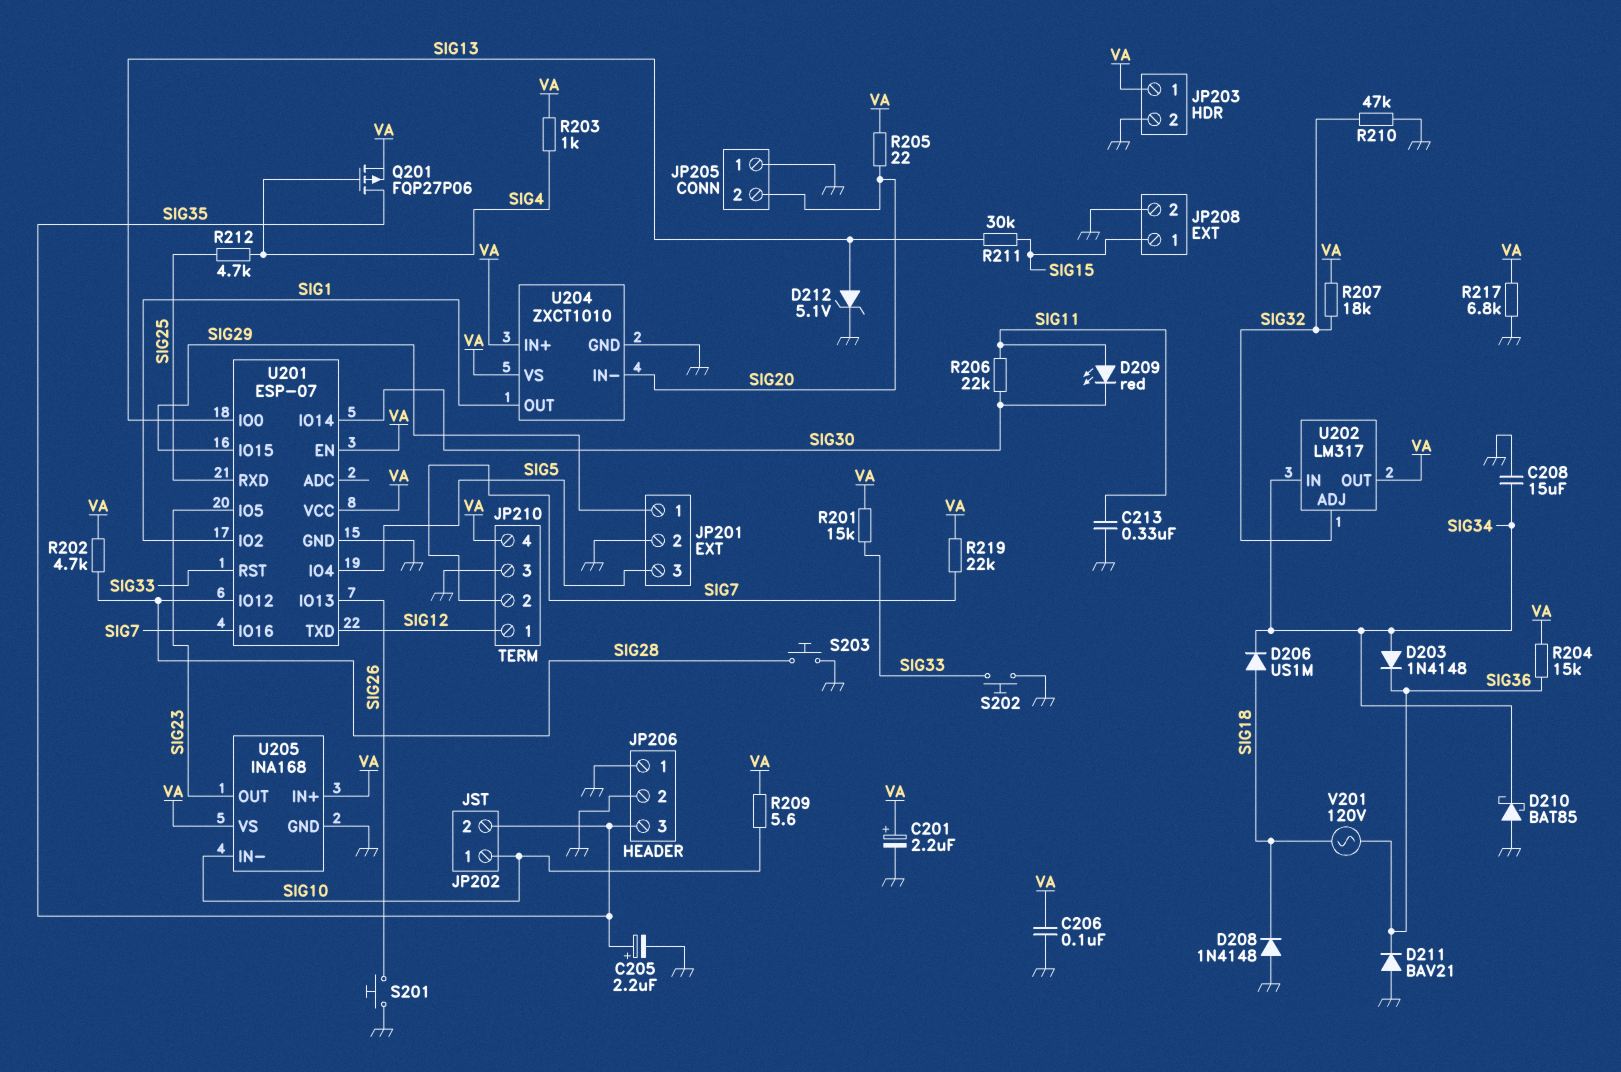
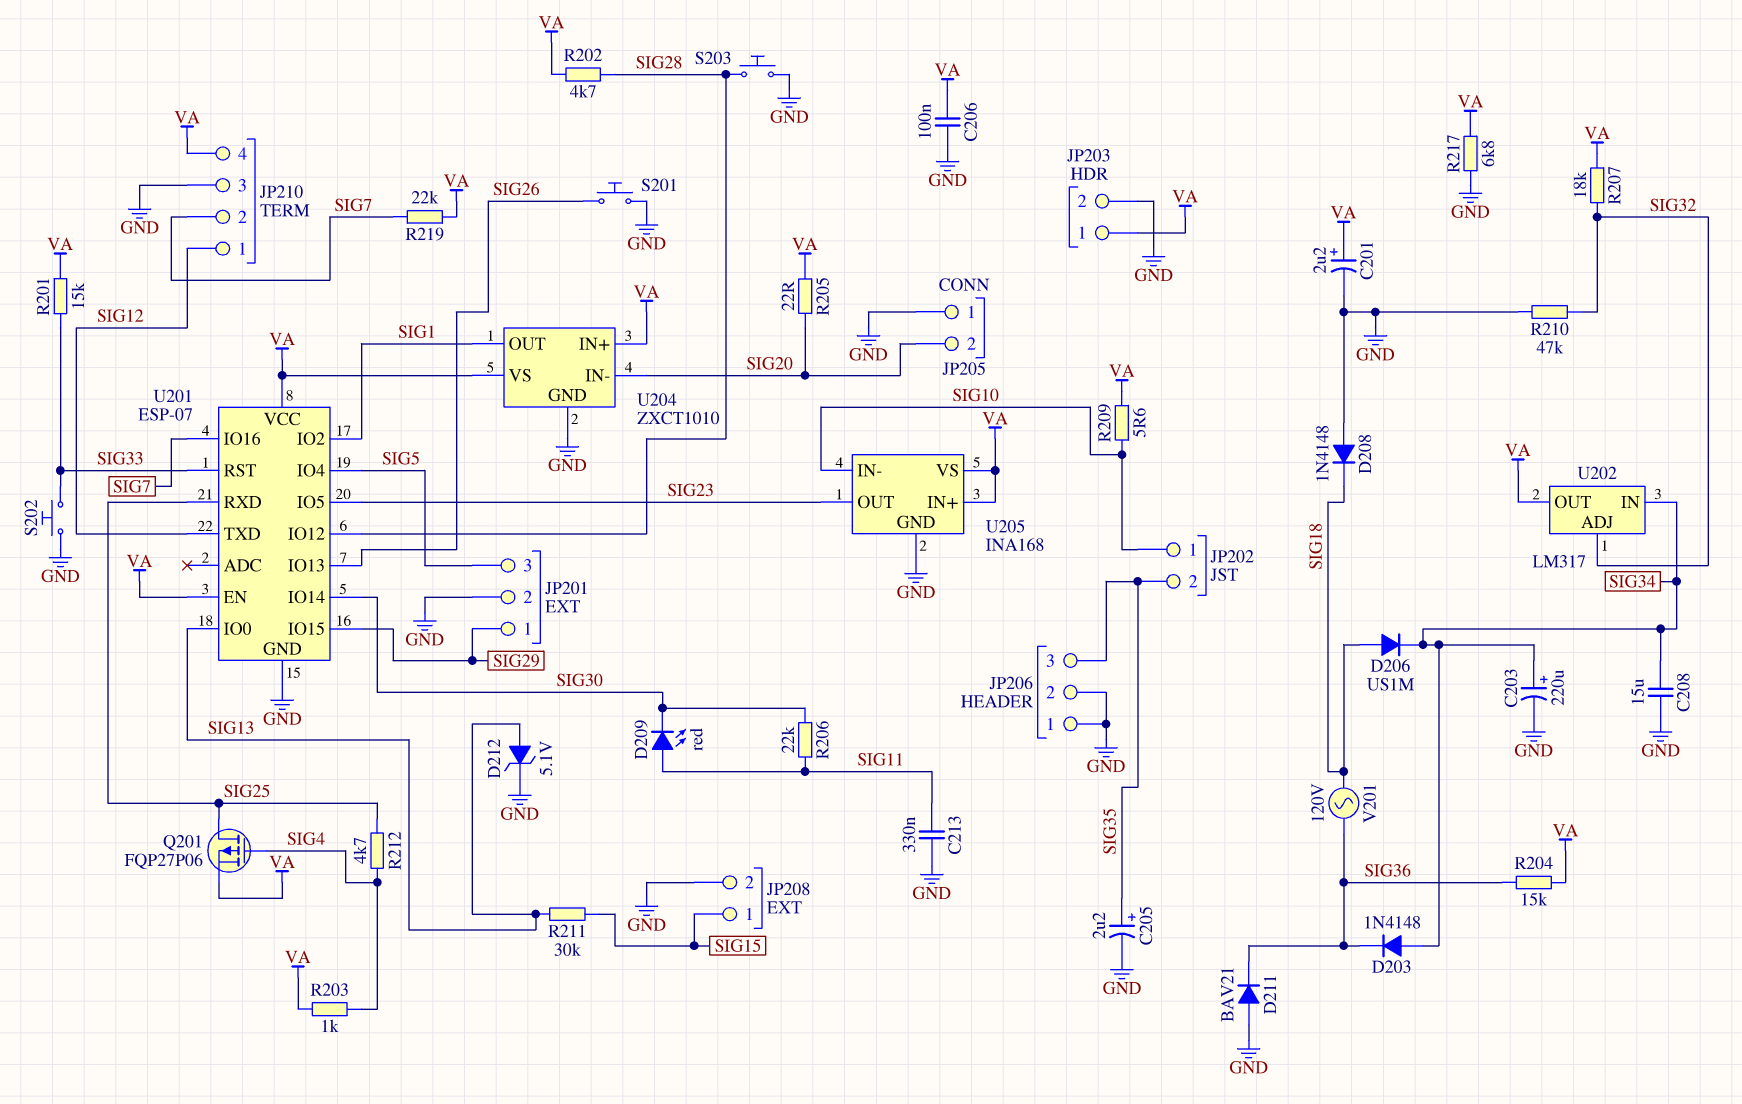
C203: none -> 220uF (plus SIG34, minus GND)
D210: schottky BAT85 (A GND, K SIG34) -> none
Q201: PMOS FQP27P06 (G SIG4, D SIG35, S VA) -> PMOS FQP27P06 (G SIG4, D SIG25, S VA)

